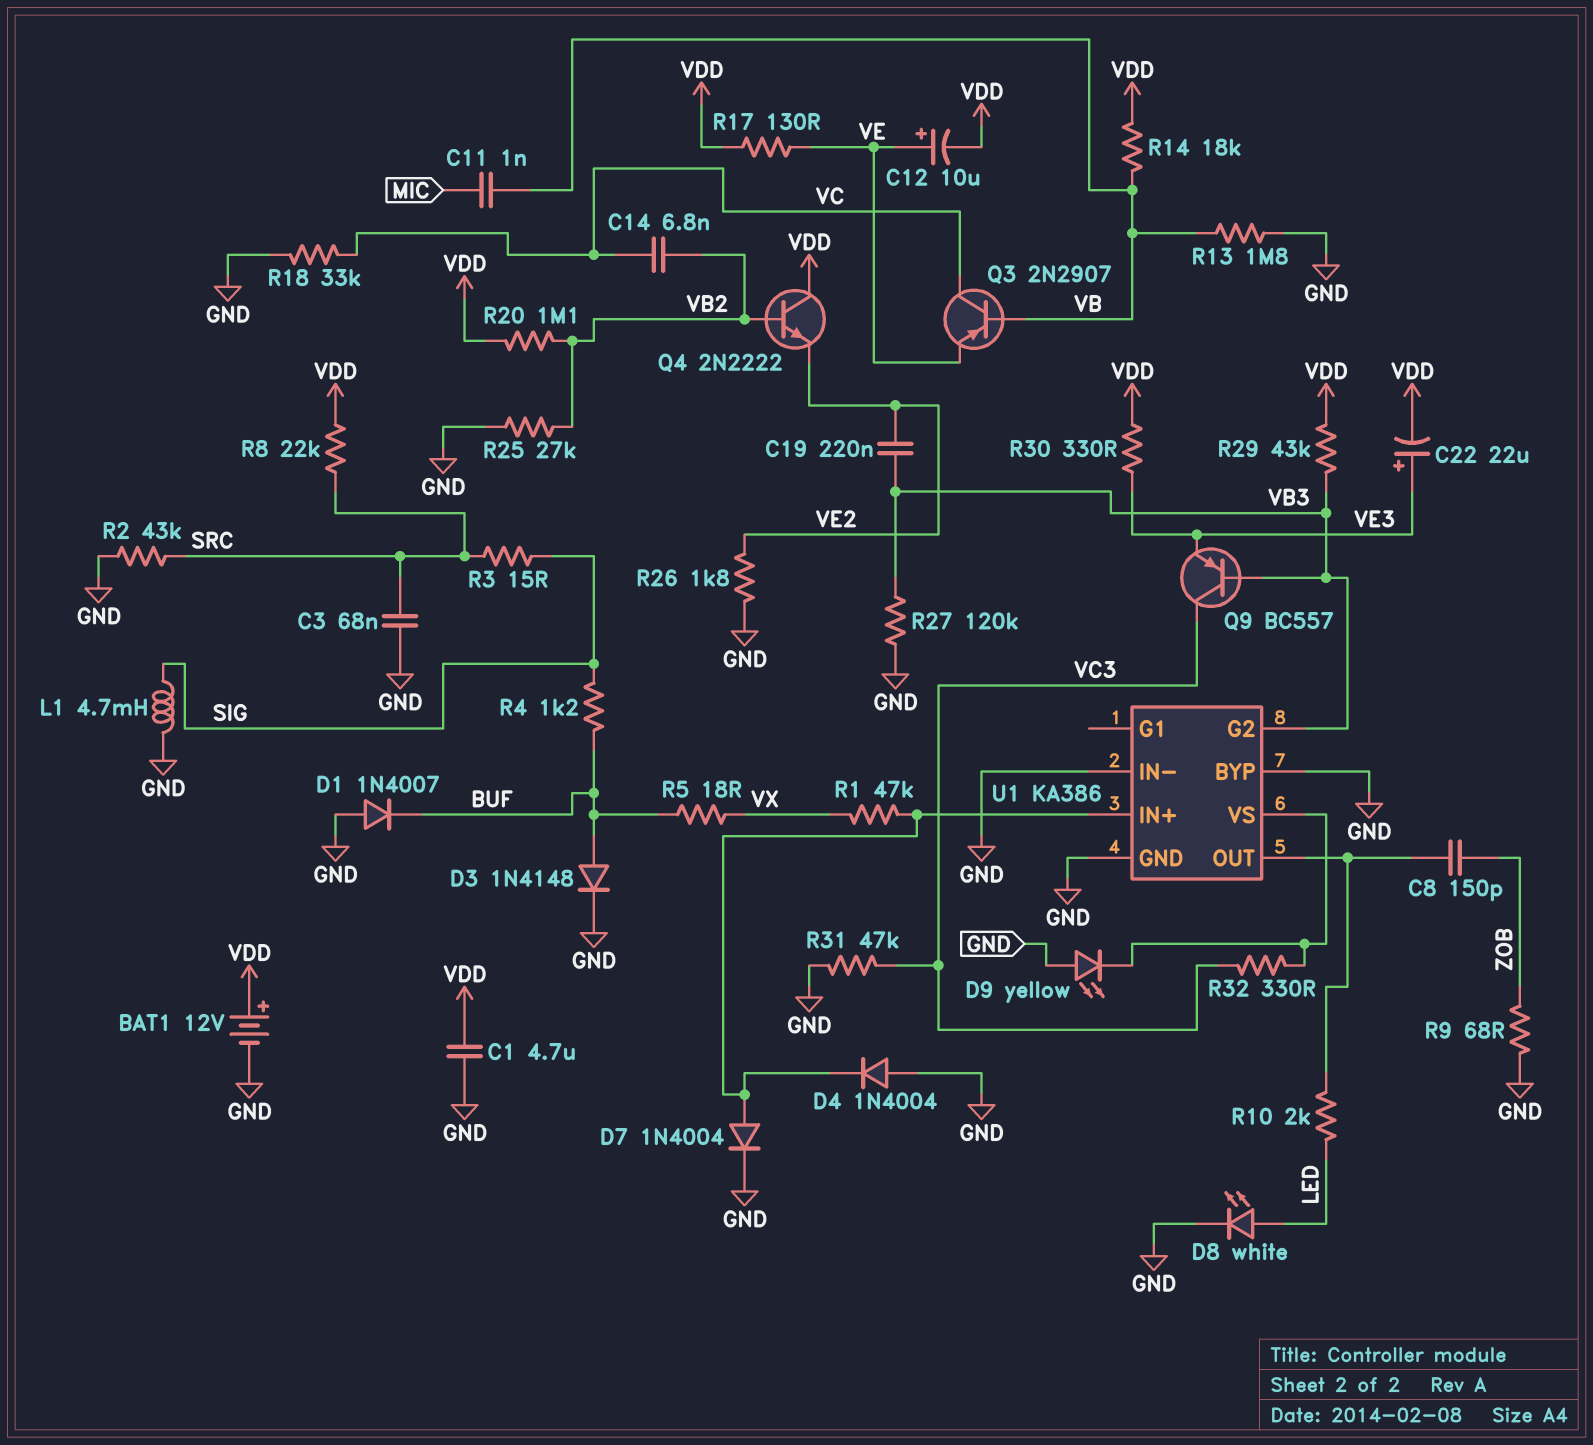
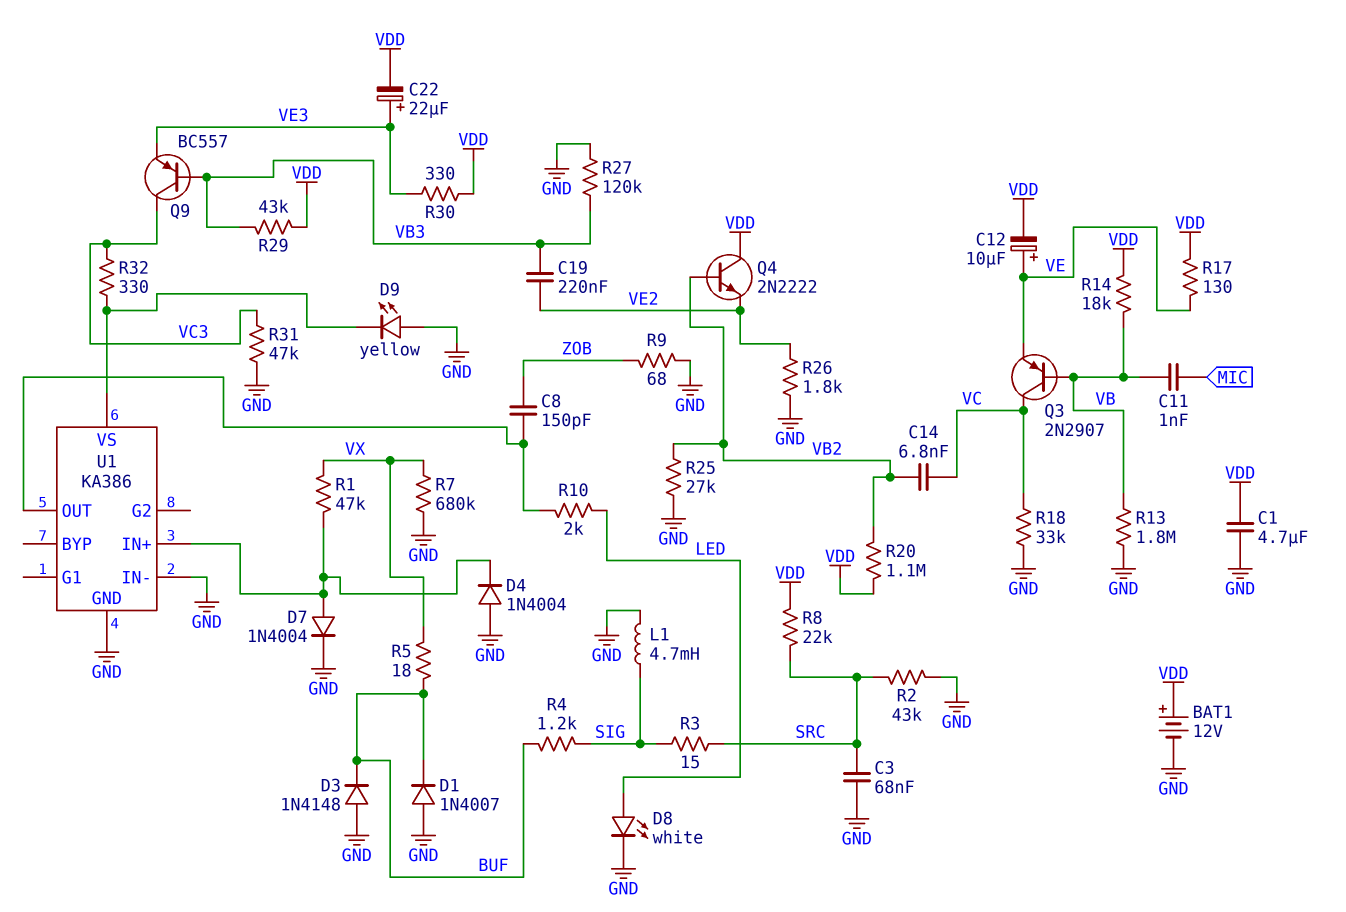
D3: diode 1N4148 (A BUF, K GND) -> diode 1N4148 (A GND, K BUF)
R7: none -> 680k (GND, VX)
U1 pin BYP: GND -> none
U1 pin G2: VB3 -> none

